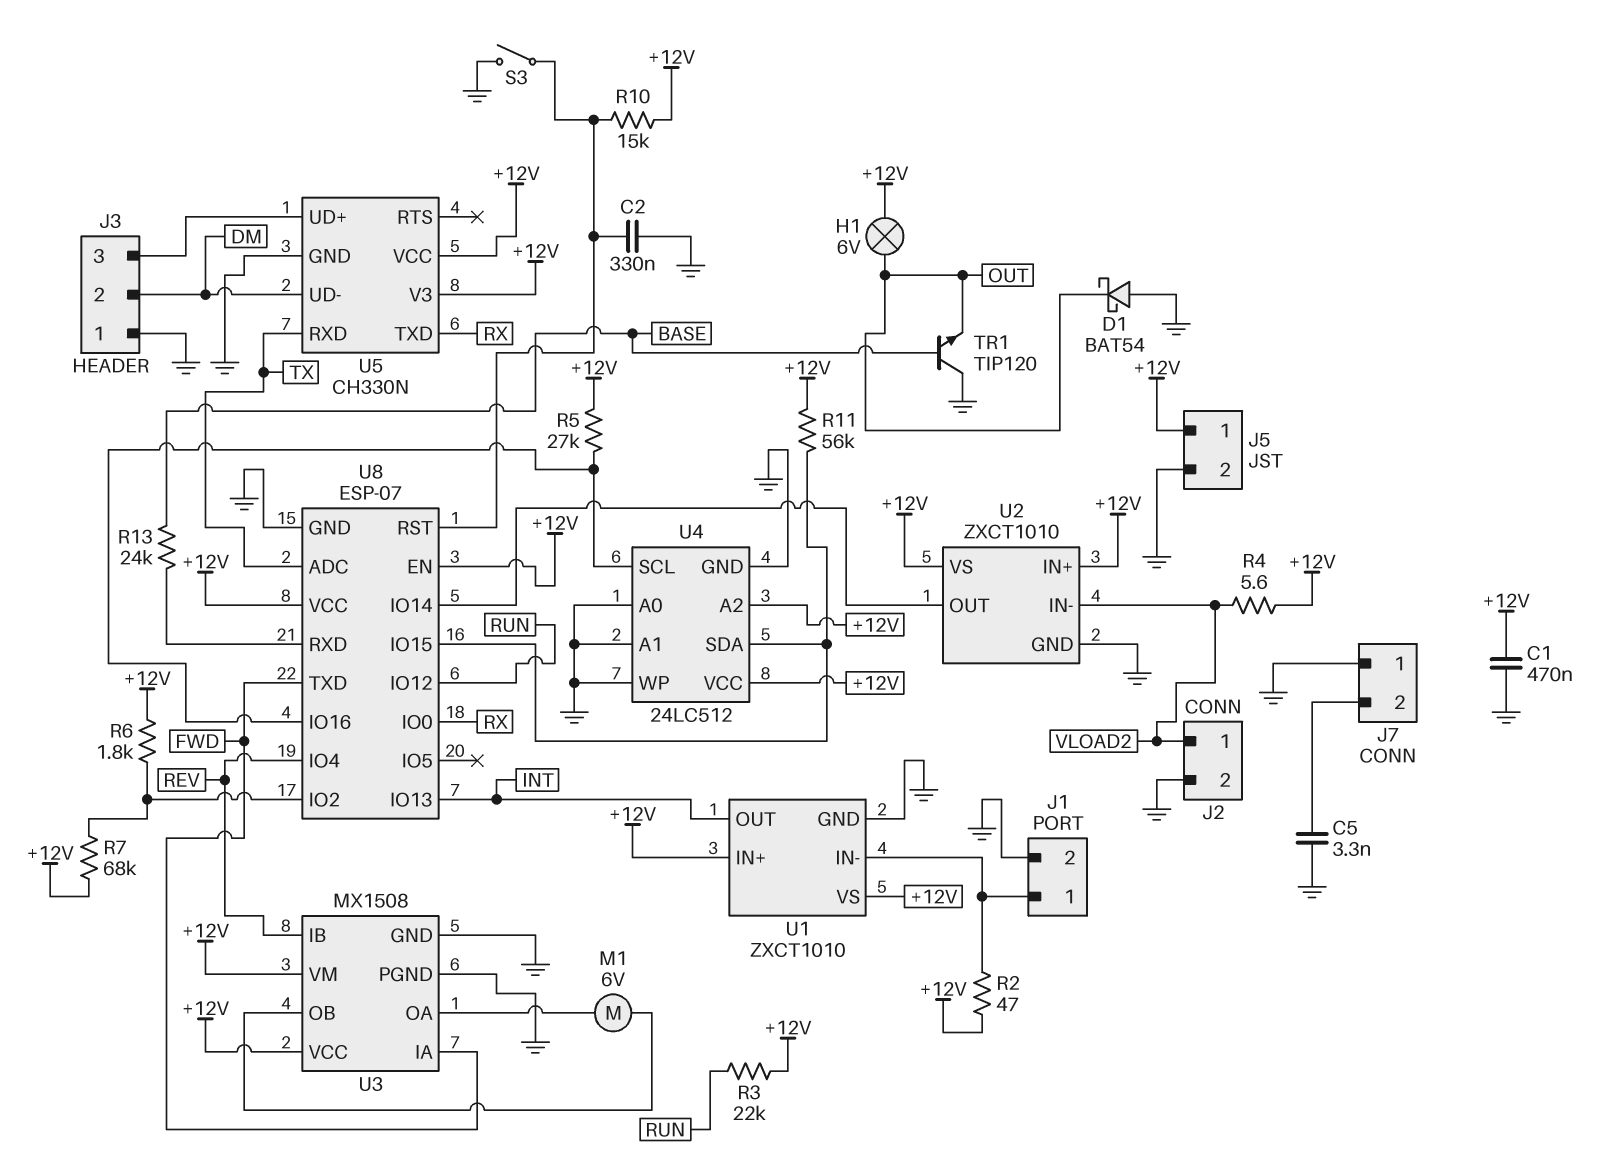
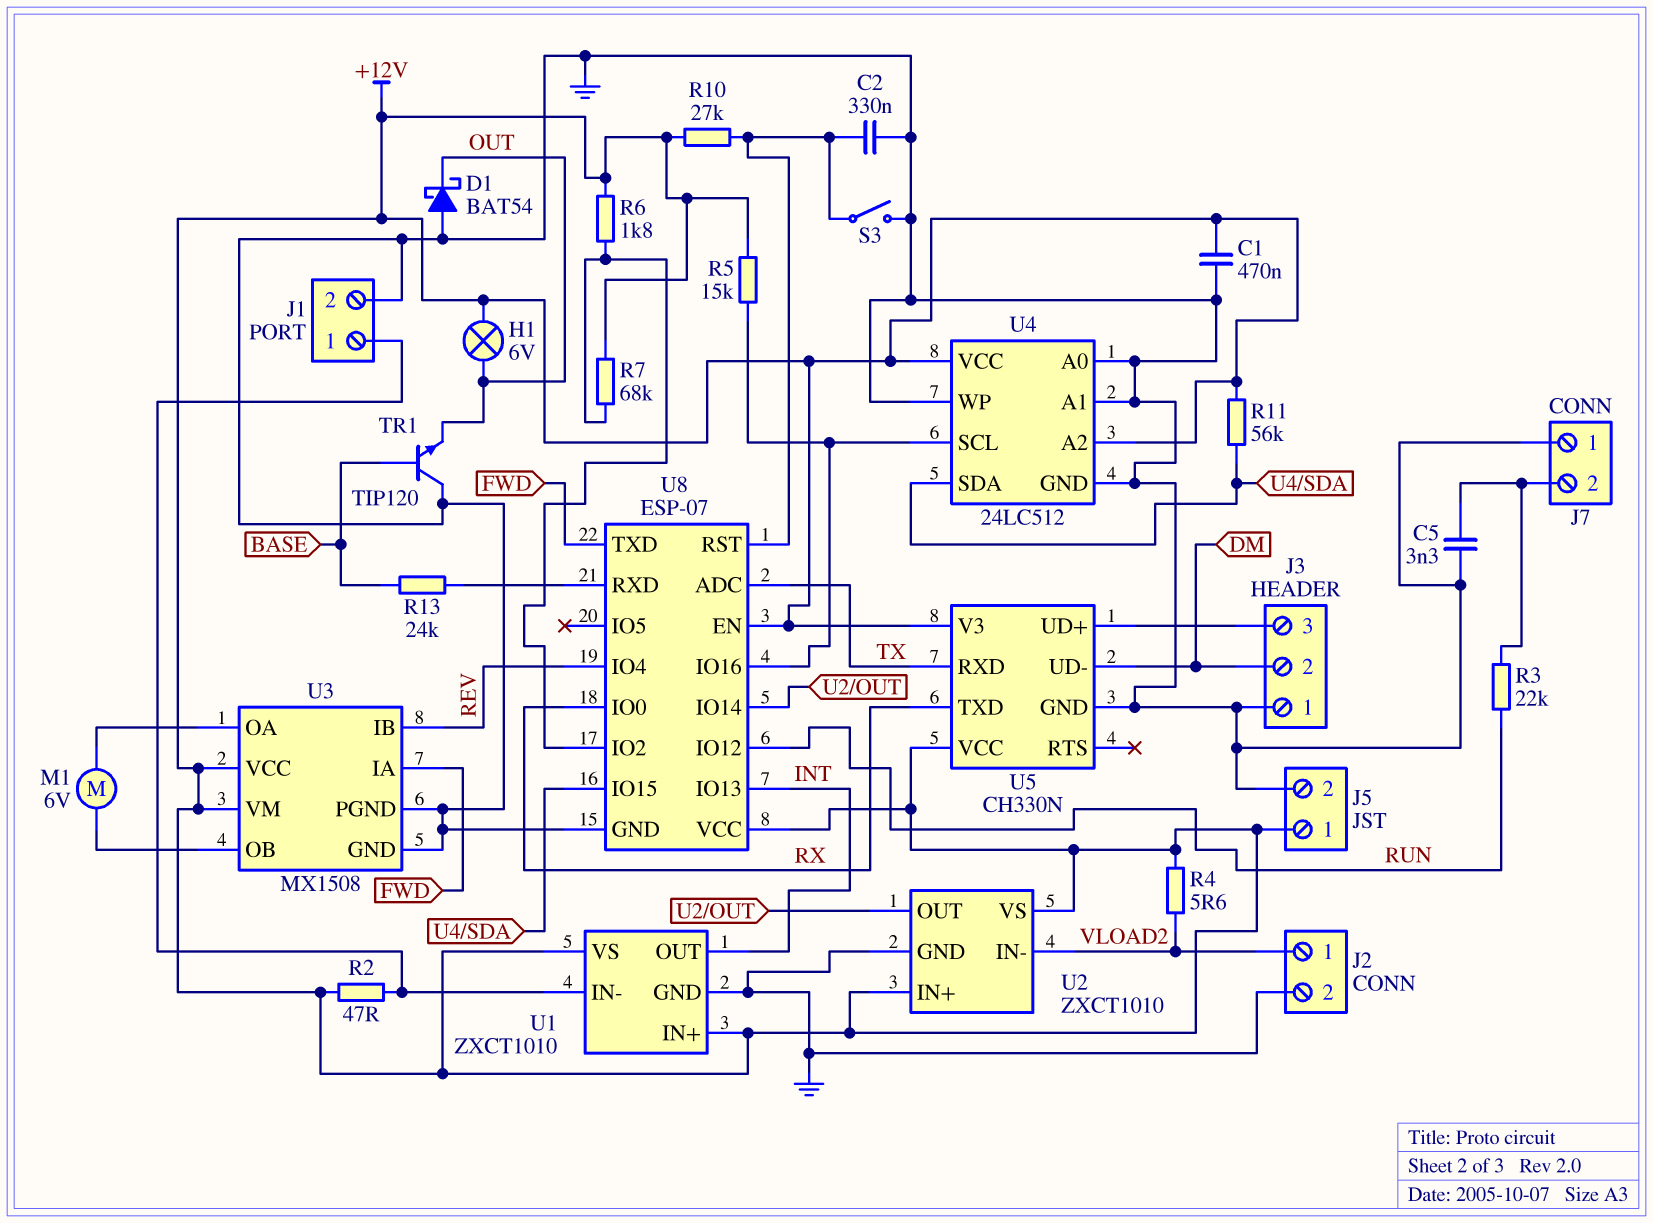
R3: 22k (+12V, RUN) -> 22k (J7/2, RUN)
R5: 27k (+12V, U4/SCL) -> 15k (+12V, U4/SCL)
R10: 15k (+12V, U8/RST) -> 27k (+12V, U8/RST)

